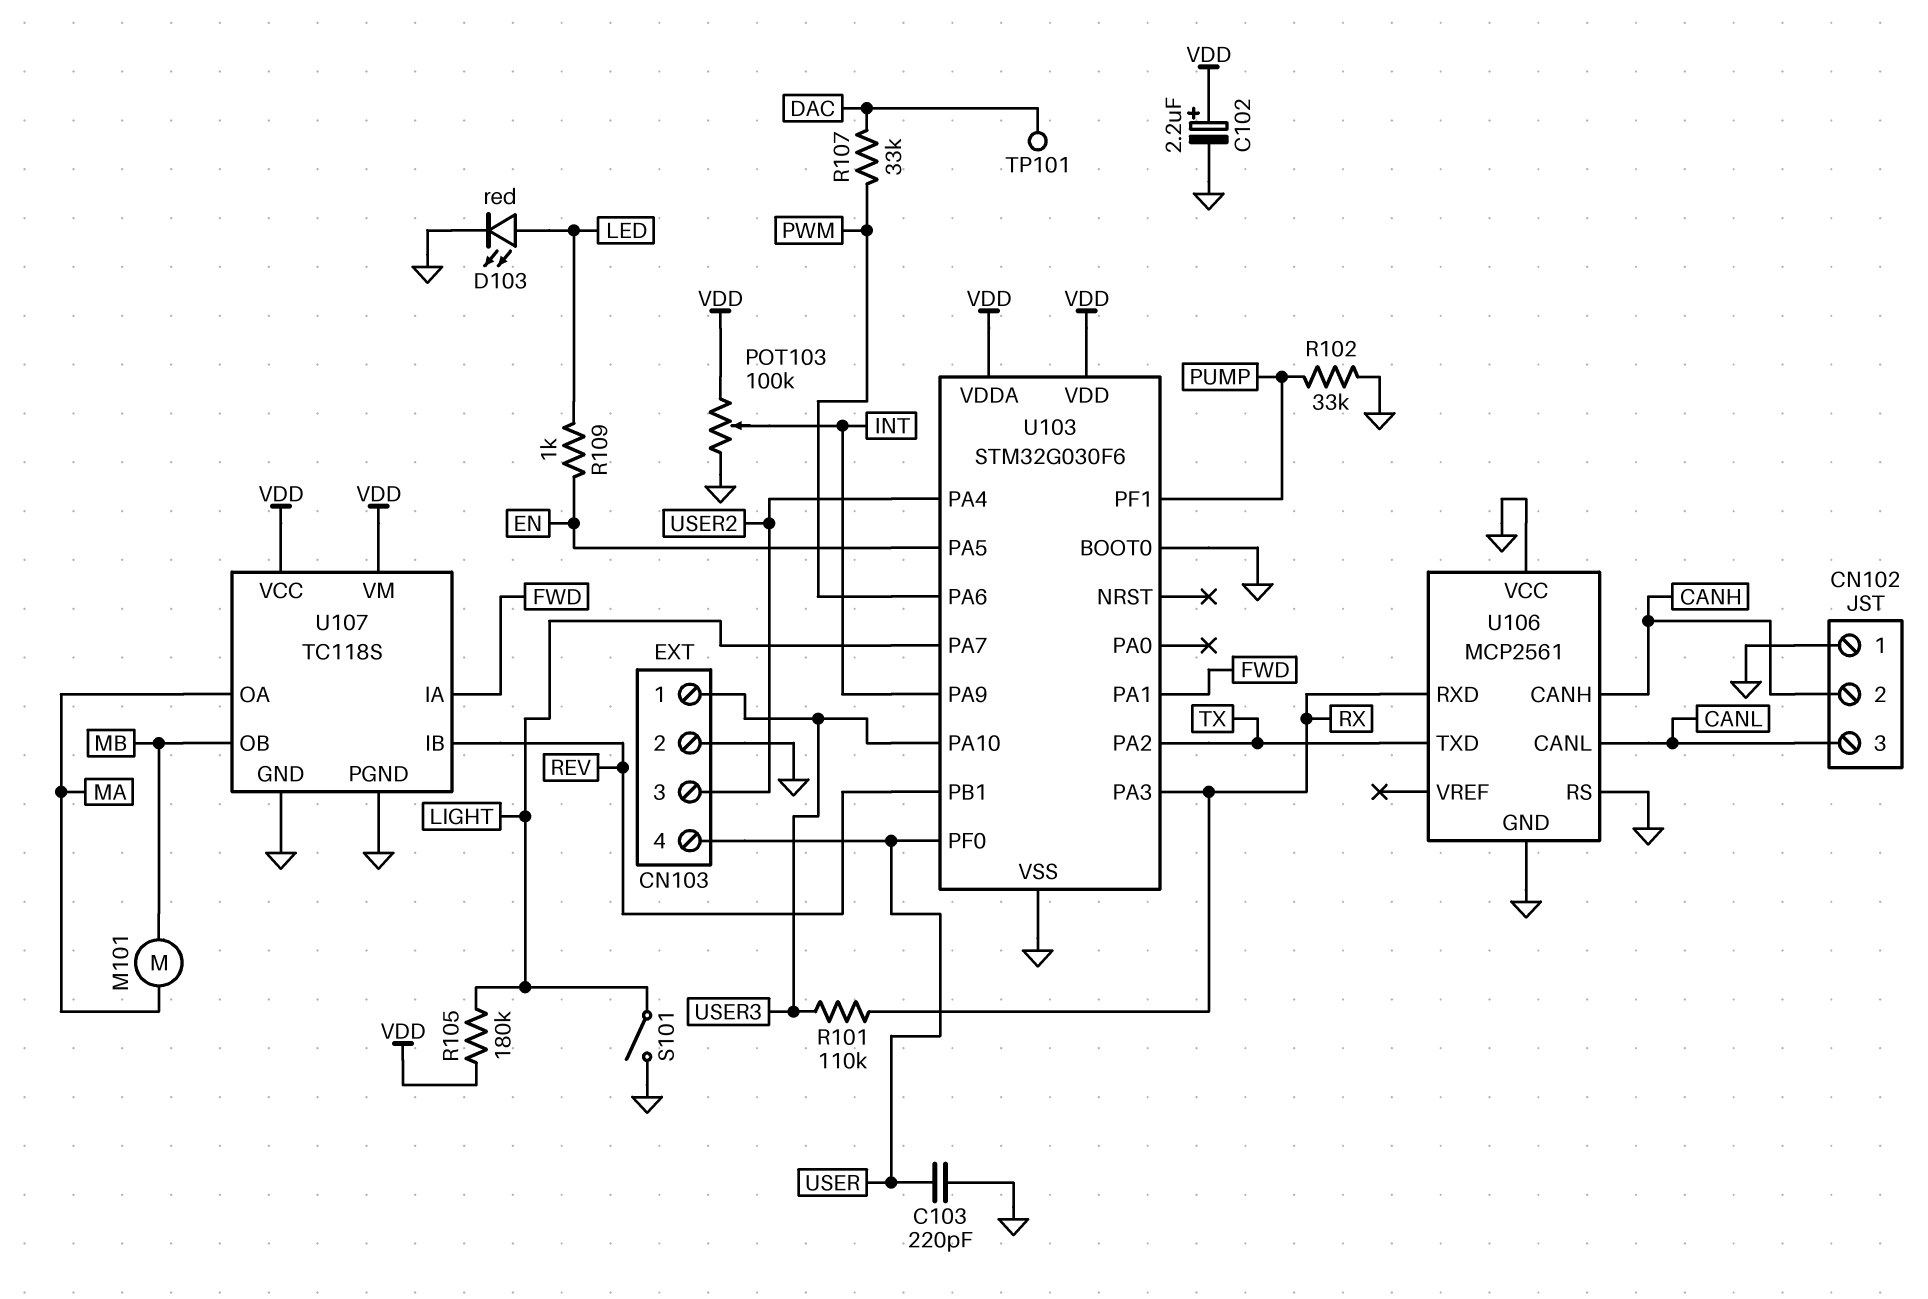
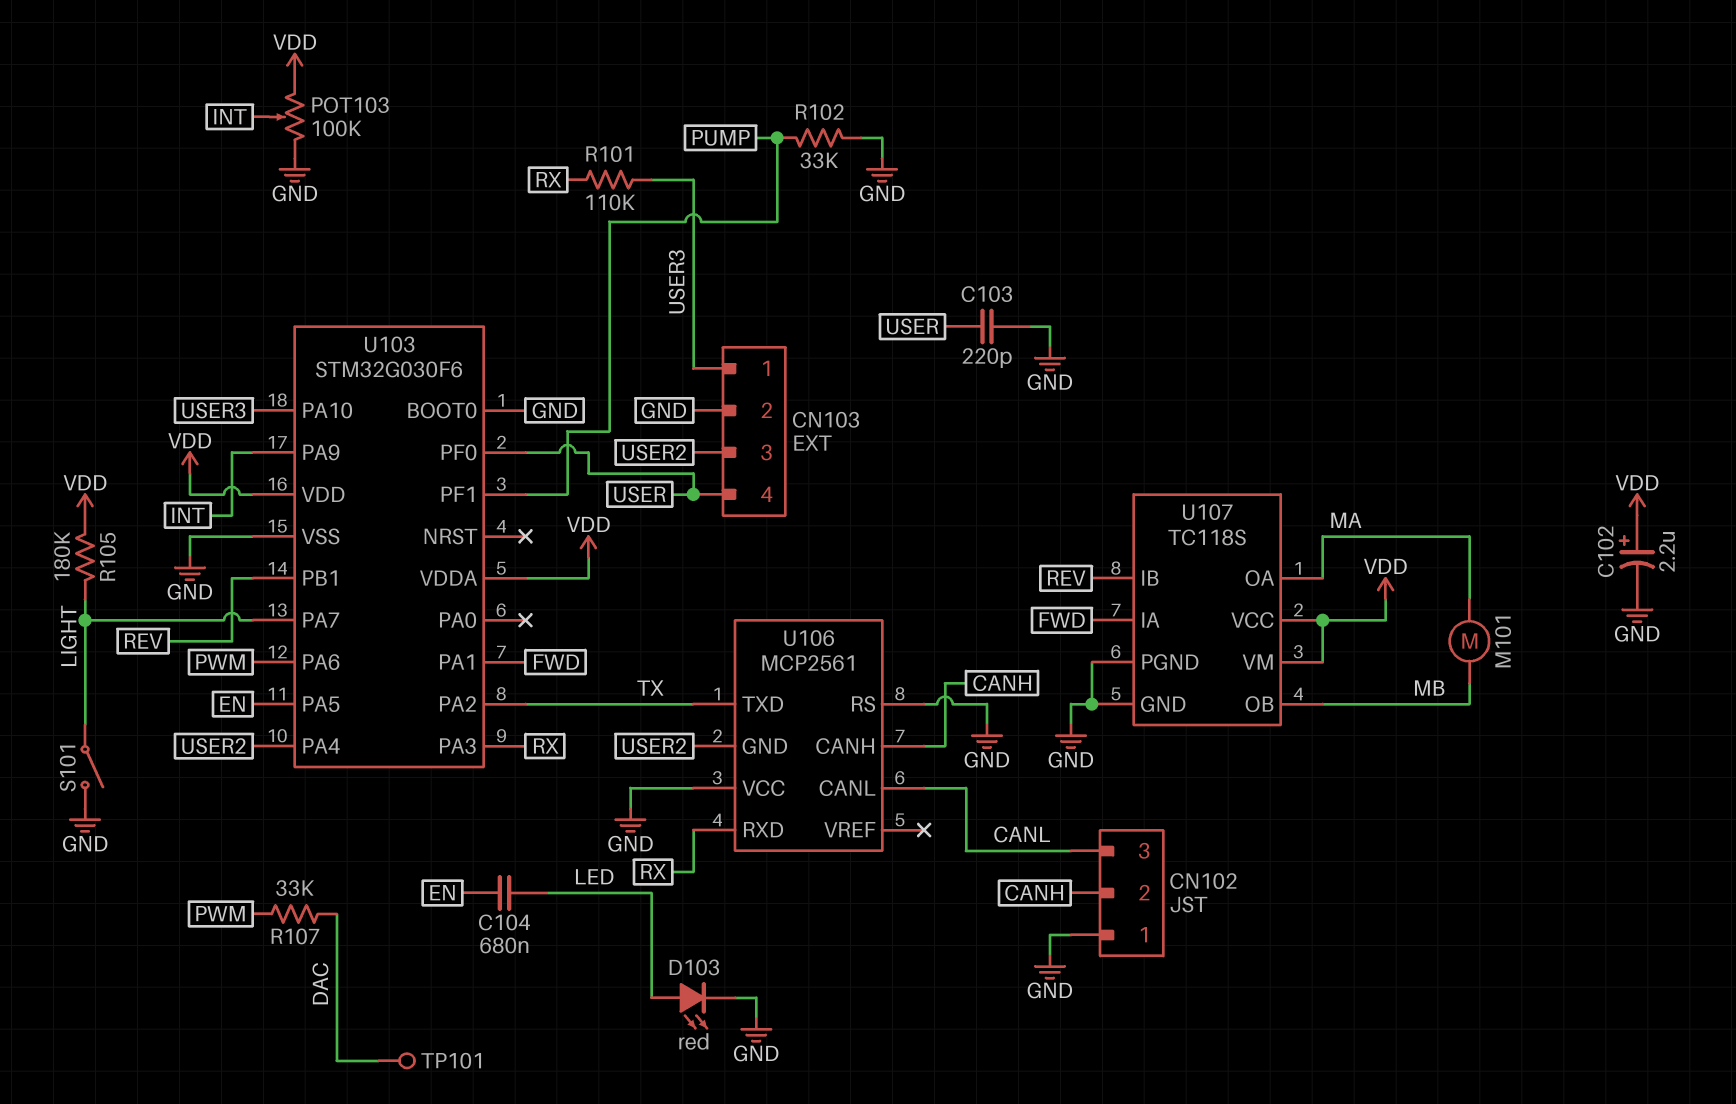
C104: none -> 680nF (EN, LED)
R109: 1k (EN, LED) -> none
U106 pin GND: GND -> USER2

